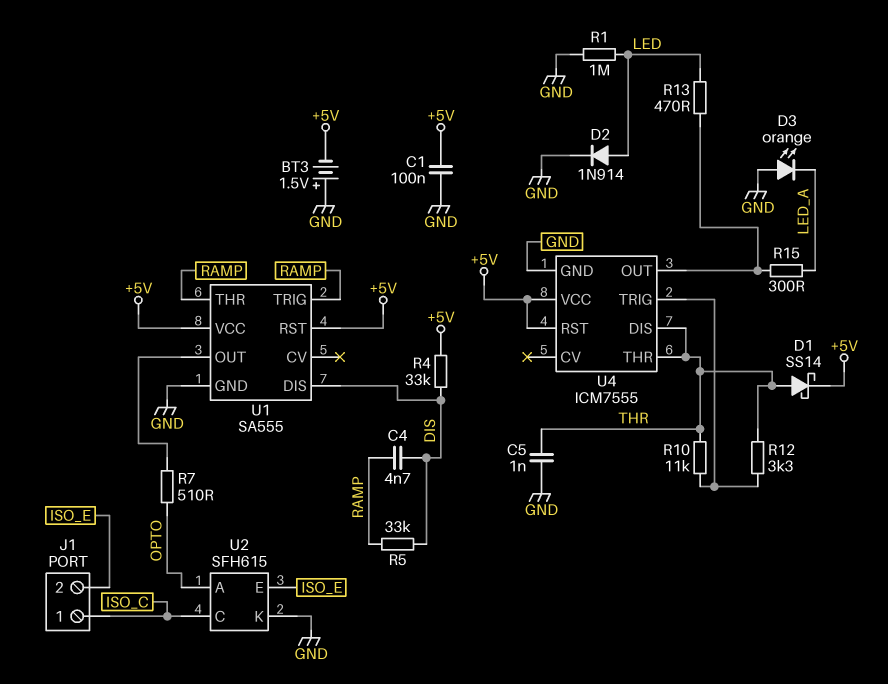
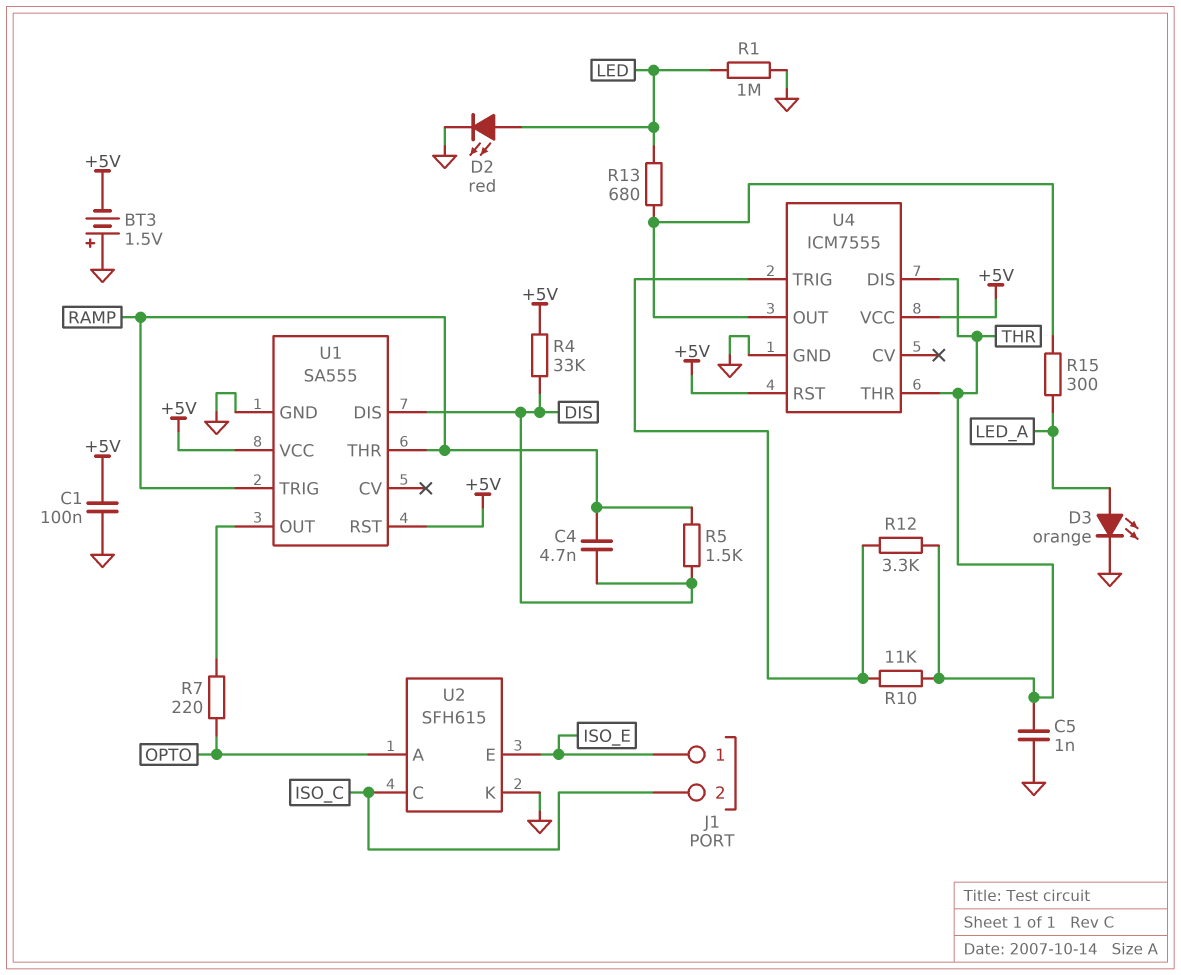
D1: schottky SS14 (A THR, K +5V) -> none
D2: diode 1N914 (A LED, K GND) -> LED red (A LED, K GND)
D3: LED orange (A GND, K LED_A) -> LED orange (A LED_A, K GND)
J1 pin 1: ISO_C -> ISO_E
J1 pin 2: ISO_E -> ISO_C
R5: 33k (DIS, RAMP) -> 1.5k (DIS, RAMP)
R7: 510 (OPTO, U1/OUT) -> 220 (OPTO, U1/OUT)
R13: 470 (LED, U4/OUT) -> 680 (LED, U4/OUT)

